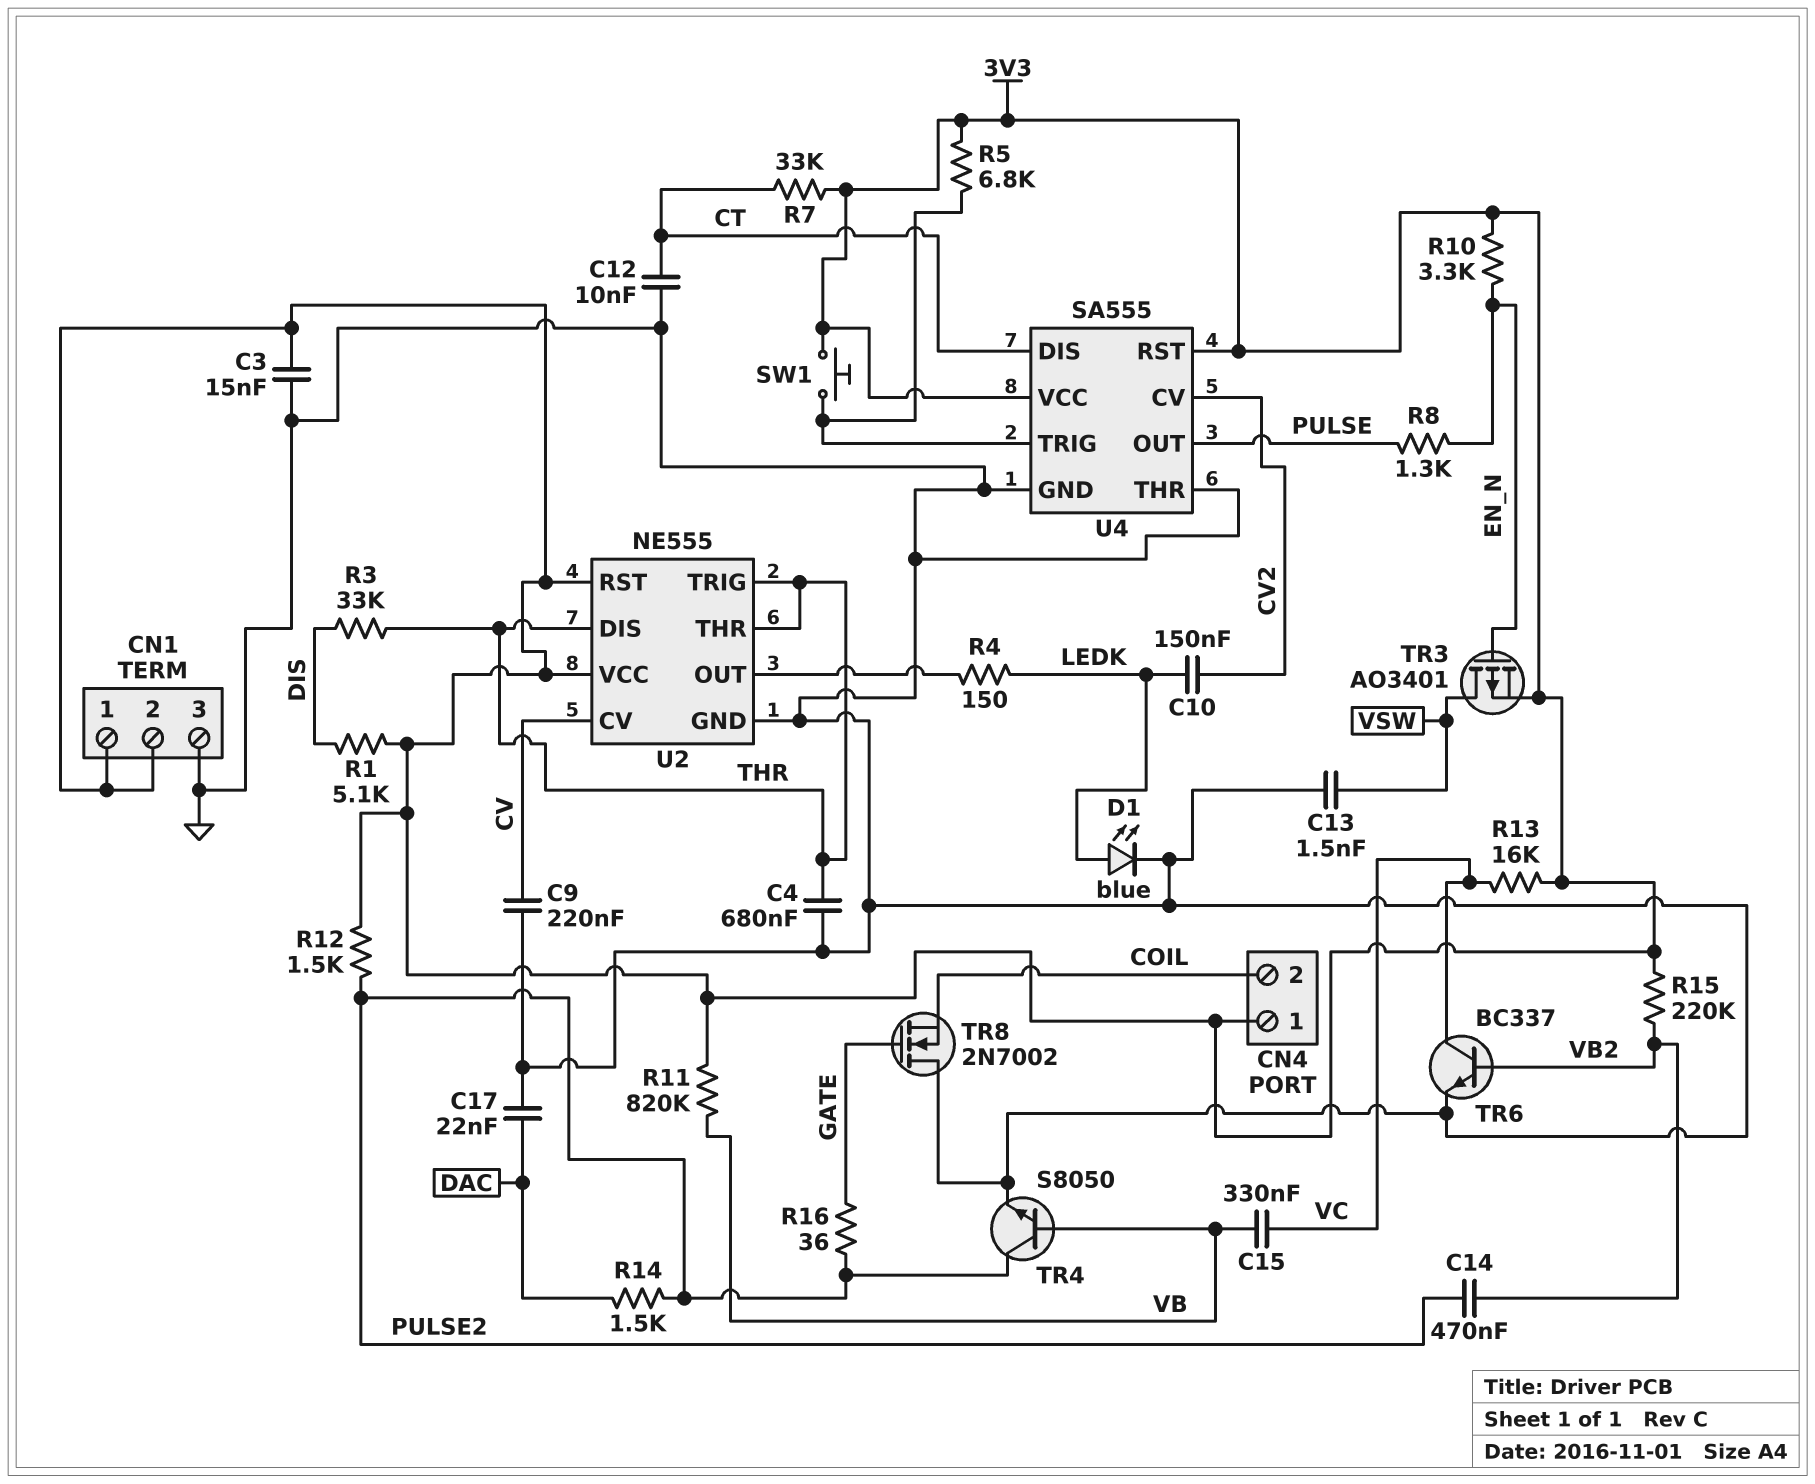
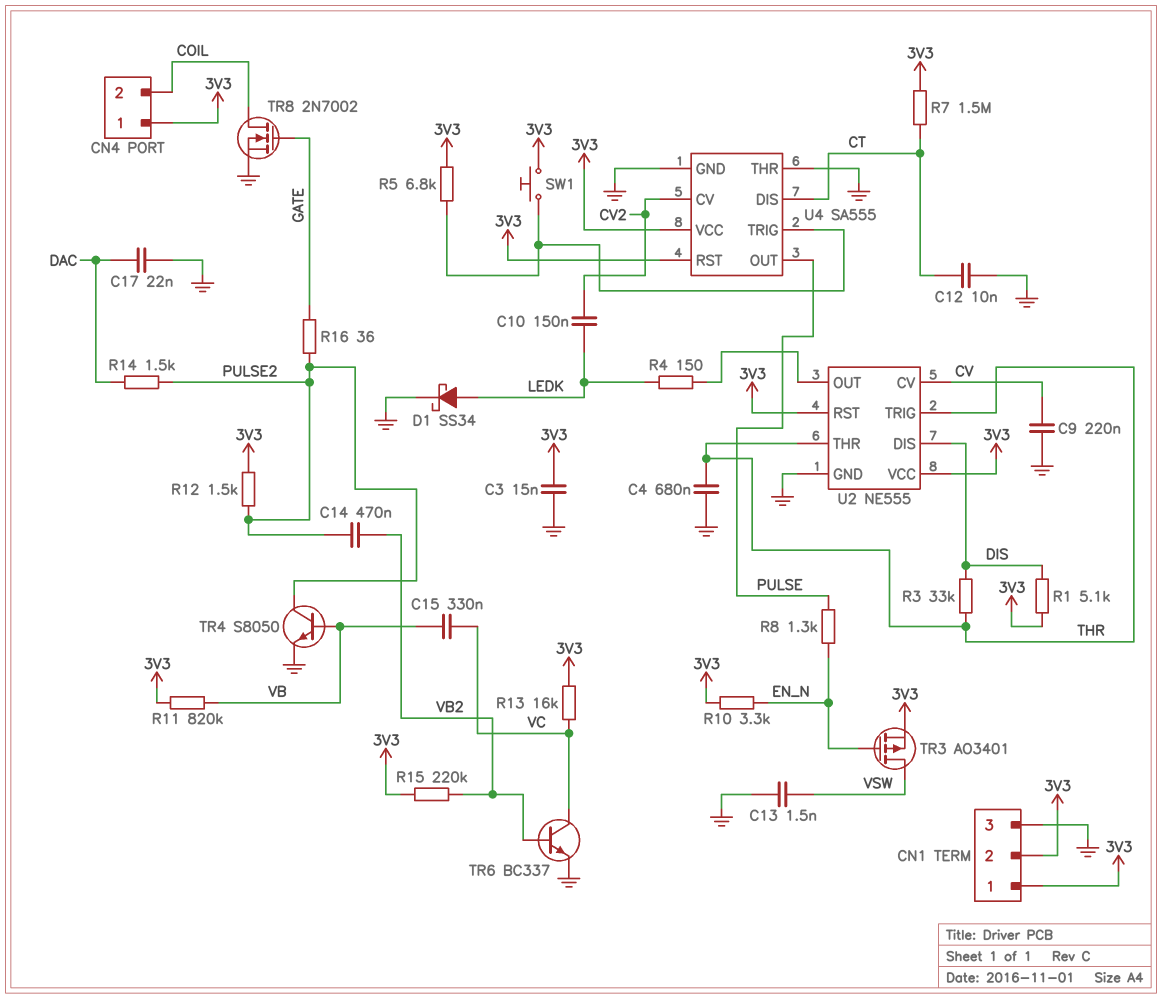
D1: LED blue (A LEDK, K GND) -> schottky SS34 (A LEDK, K GND)
R7: 33k (3V3, CT) -> 1.5M (3V3, CT)
TR8: NMOS 2N7002 (G GATE, D GND, S COIL) -> NMOS 2N7002 (G GATE, D COIL, S GND)
U2 pin DIS: THR -> DIS

